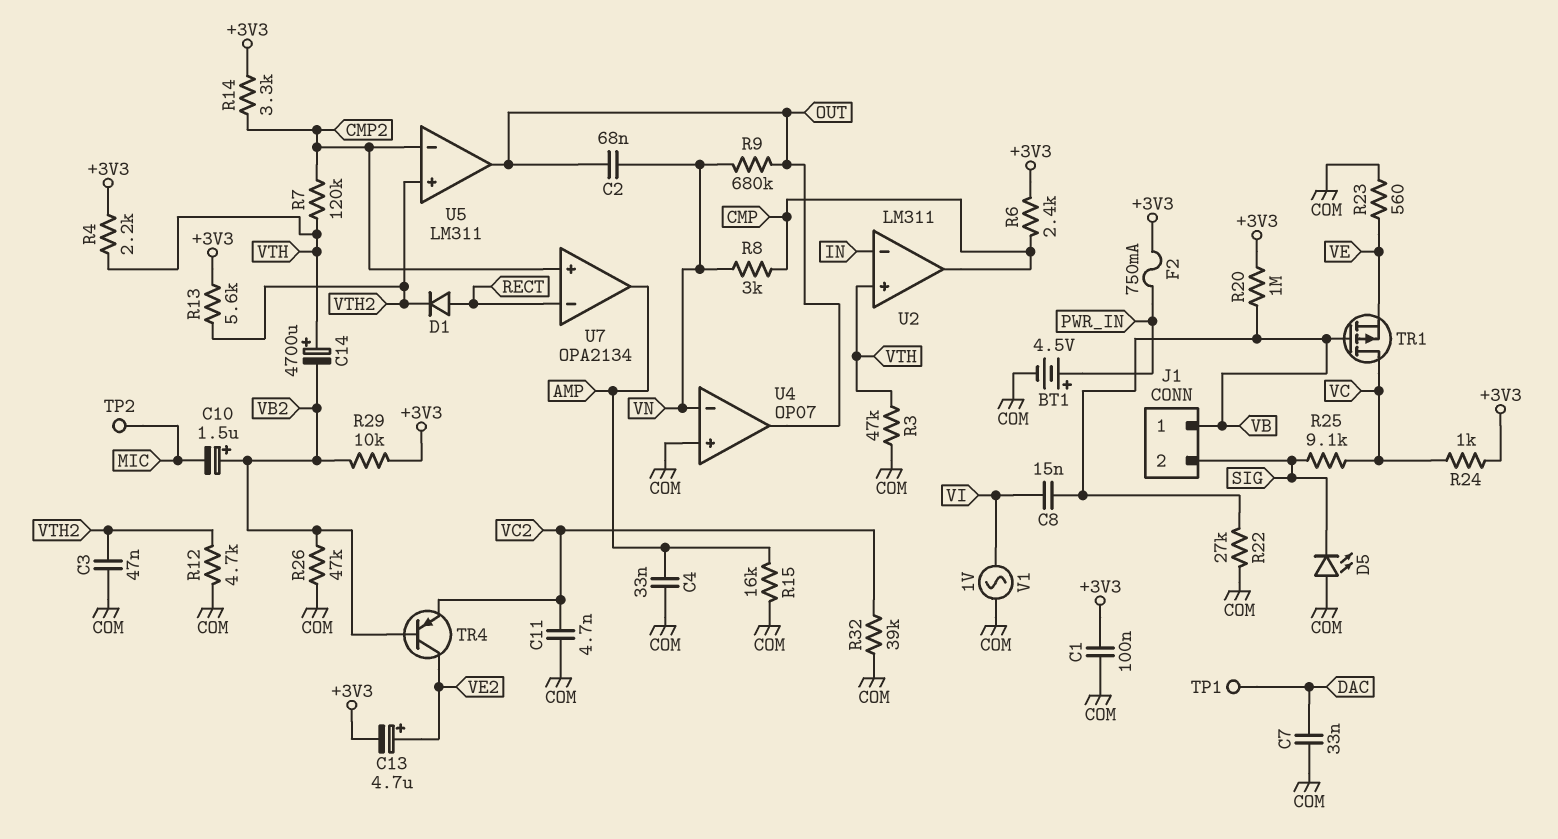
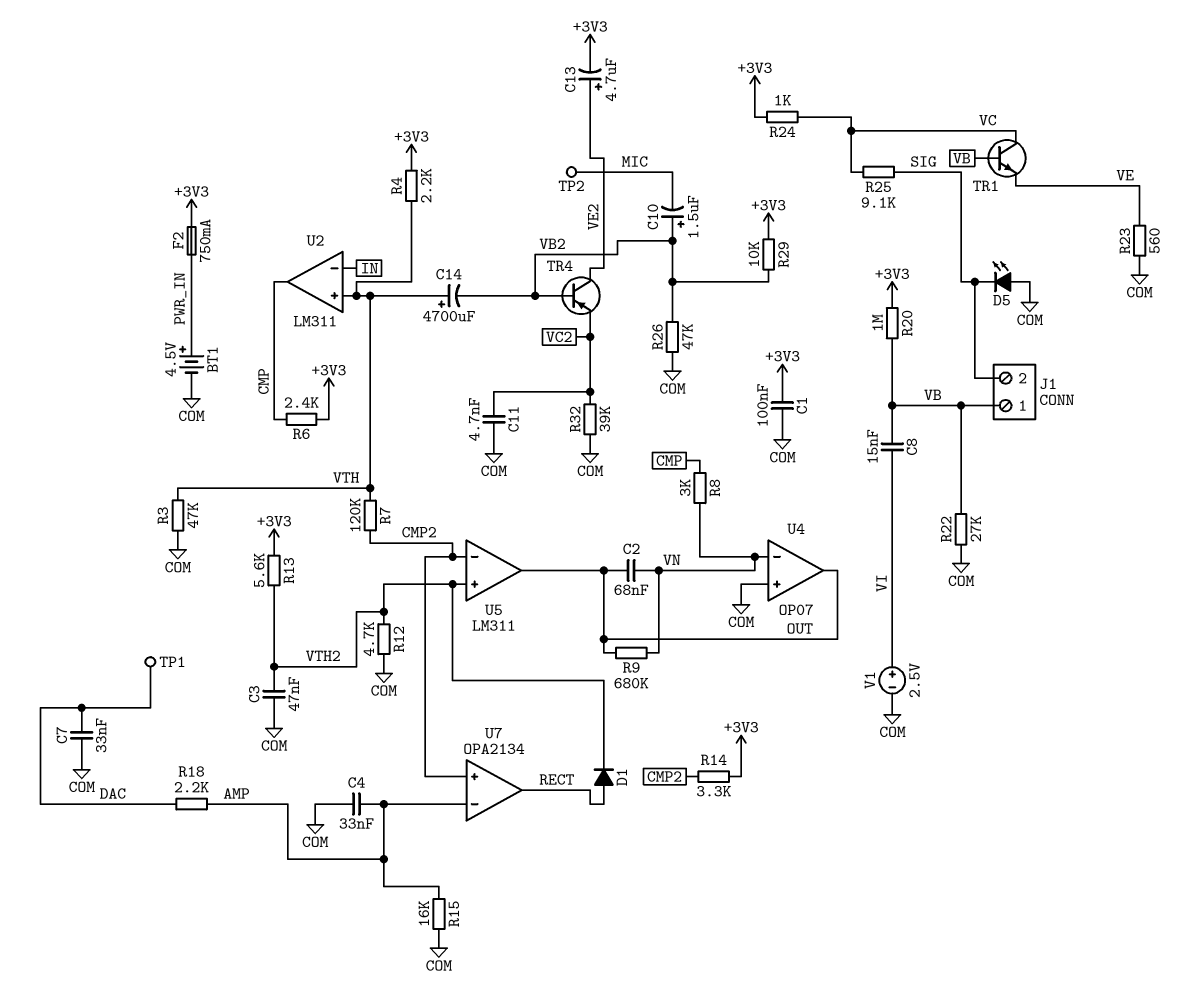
R18: none -> 2.2k (AMP, DAC)
TR1: PMOS (G VB, D VC, S VE) -> NPN (B VB, C VC, E VE)
U7 pin in-: RECT -> AMP
U7 pin out: AMP -> RECT
V1: AC 1V (COM, VI) -> 2.5V (plus VI, minus COM)

